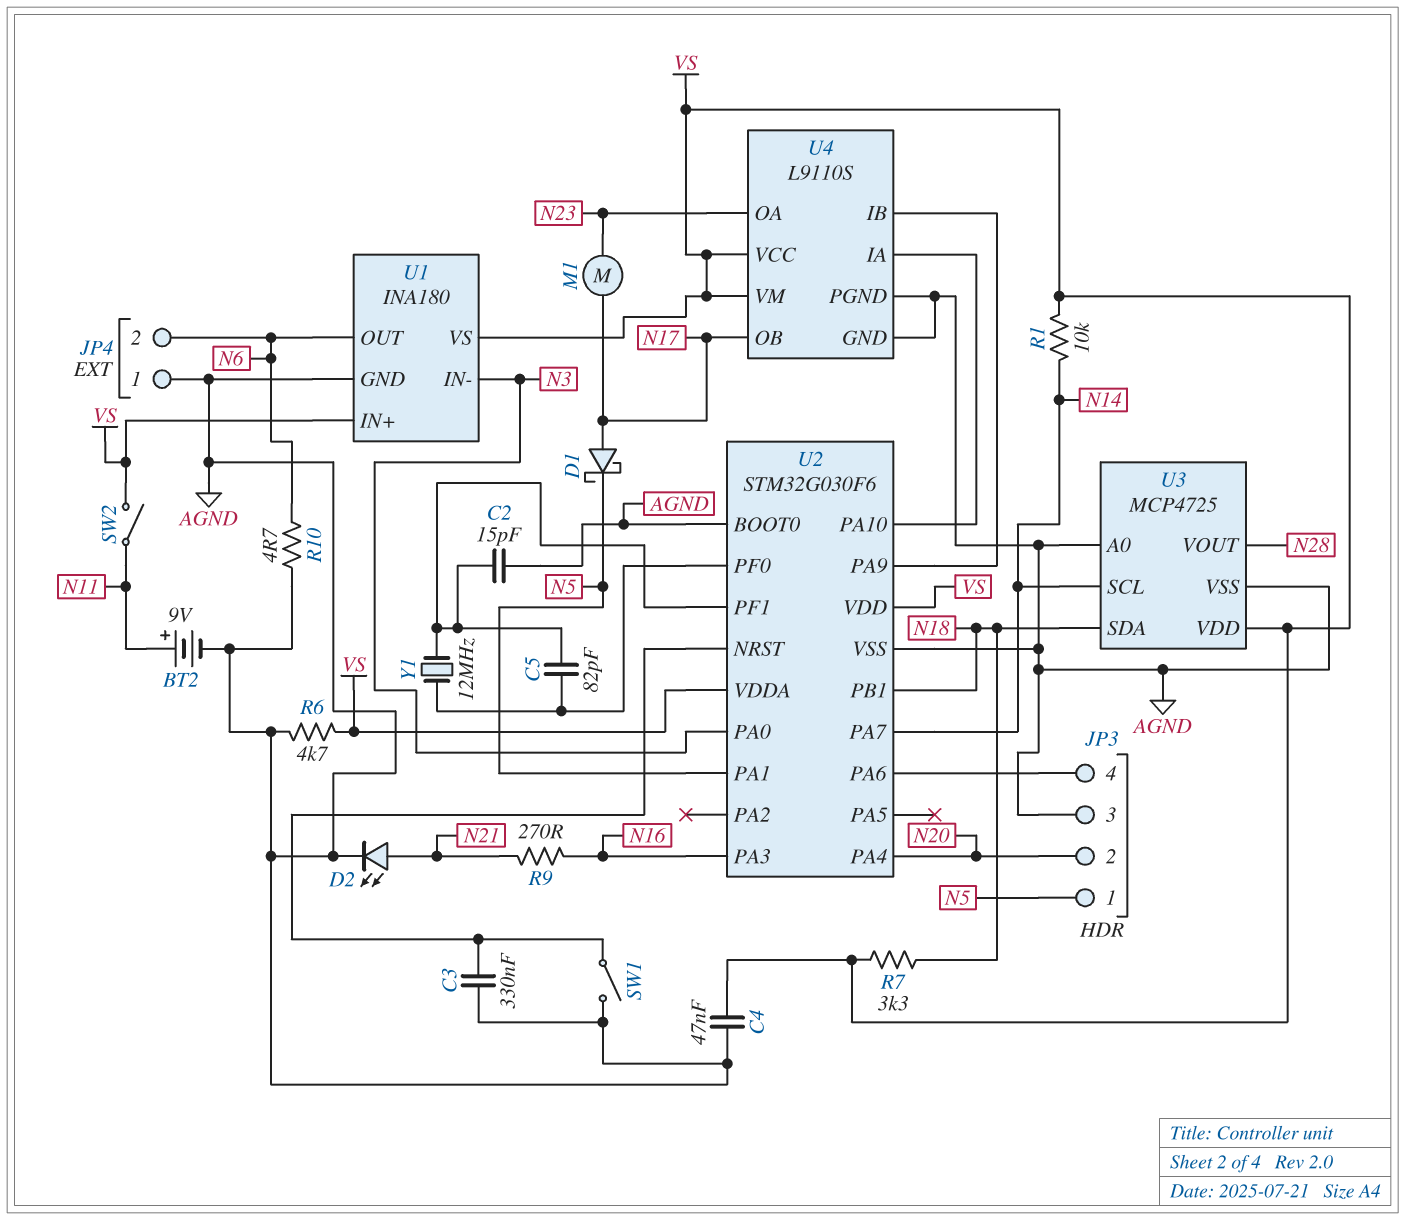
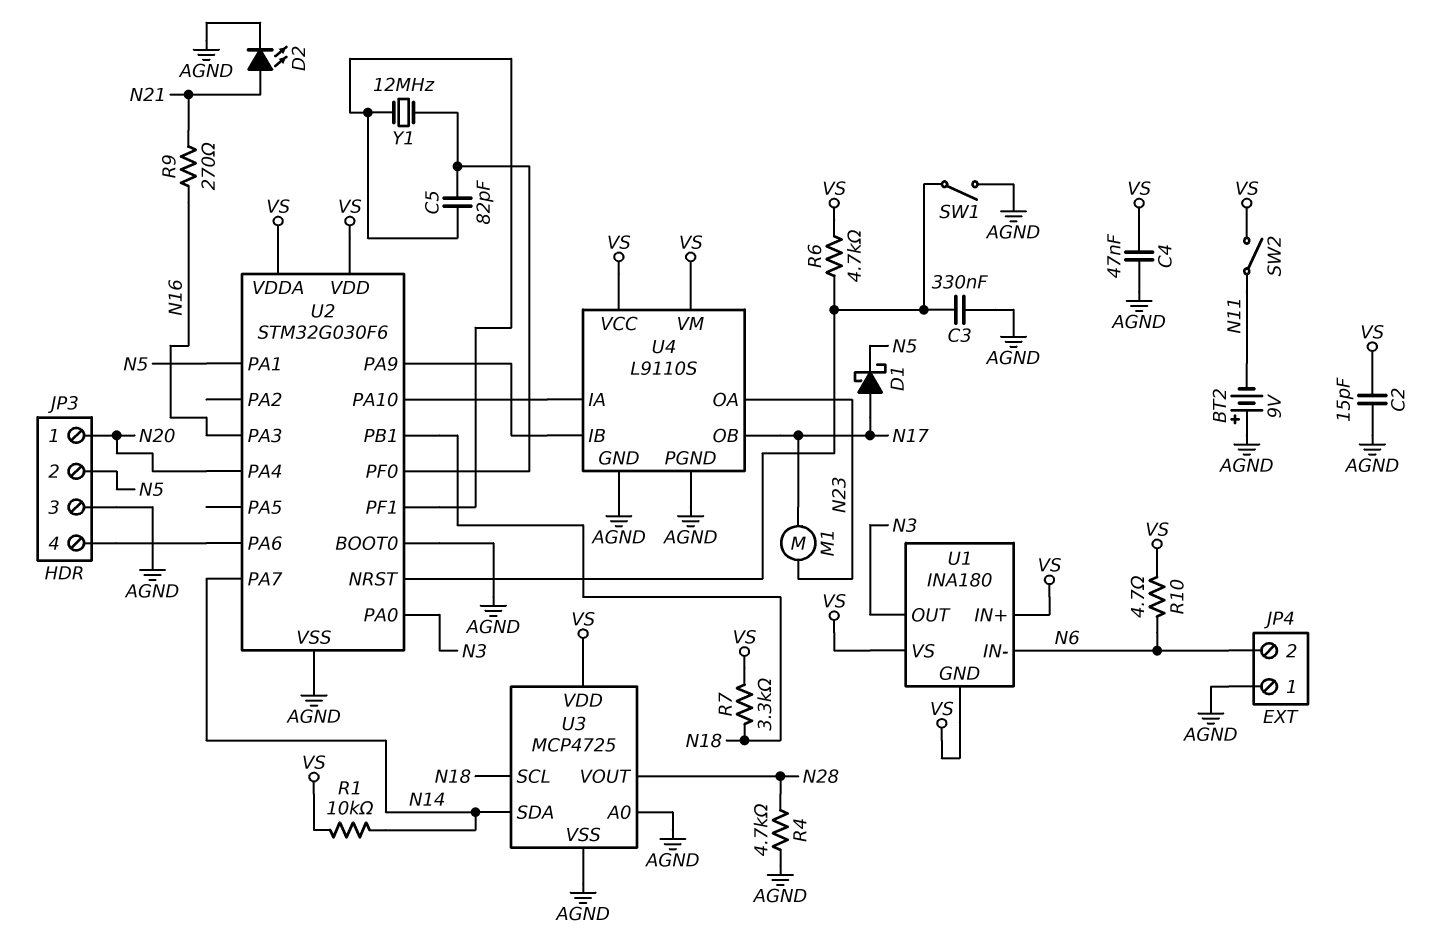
BT2: 9V (plus N11, minus AGND) -> 9V (plus AGND, minus N11)
C2: 15pF (AGND, U2/PF1) -> 15pF (AGND, VS)
JP3 pin 1: N5 -> N20
JP3 pin 2: N20 -> N5
R4: none -> 4.7k (AGND, N28)
R6: 4.7k (AGND, VS) -> 4.7k (U2/NRST, VS)
R10: 4.7 (AGND, N6) -> 4.7 (N6, VS)
U1 pin GND: AGND -> VS
U1 pin IN-: N3 -> N6
U1 pin OUT: N6 -> N3
U3 pin SCL: N14 -> N18
U3 pin SDA: N18 -> N14

